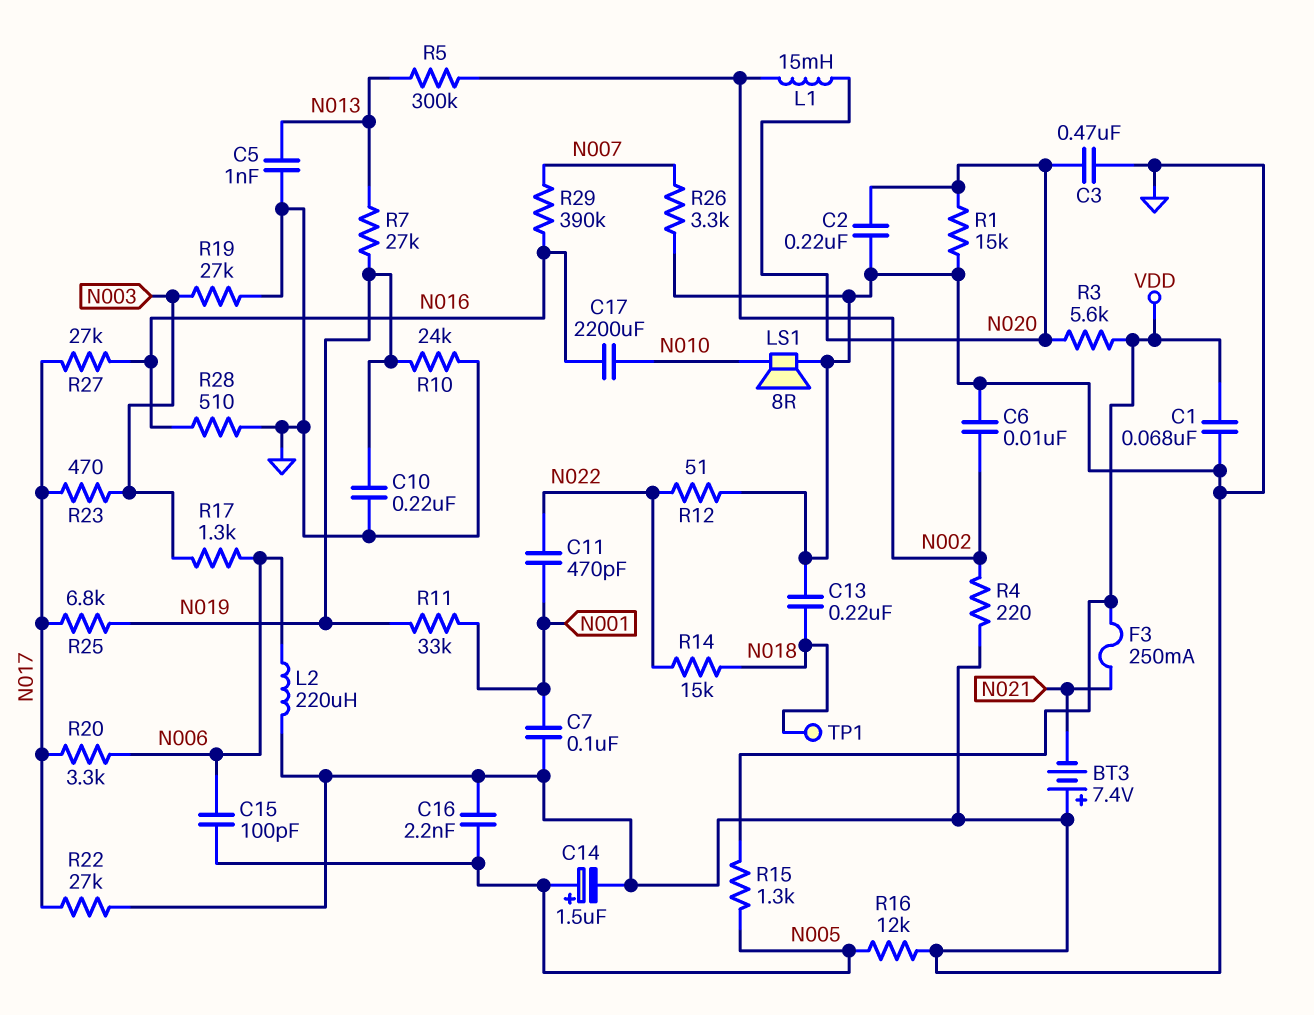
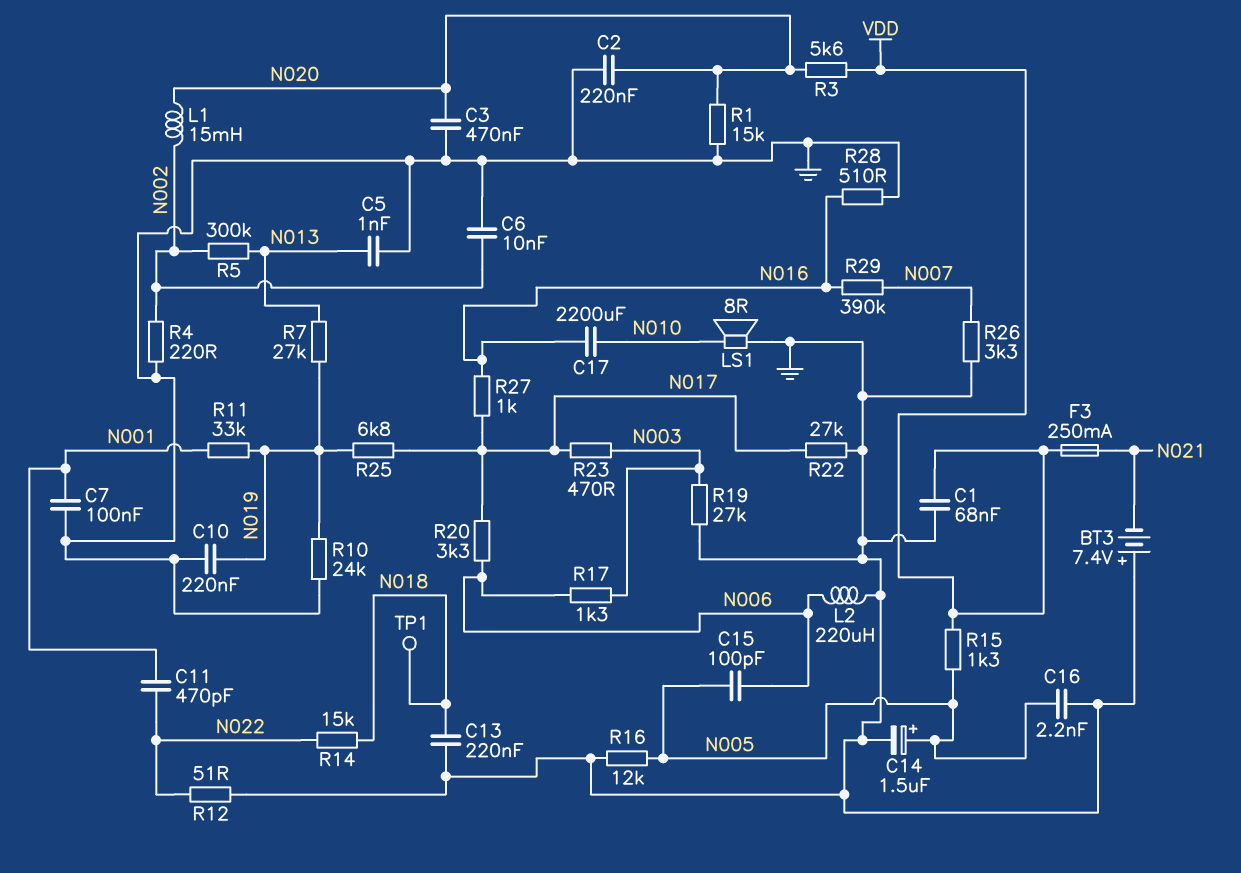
R27: 27k (N016, N017) -> 1k (N016, N017)

